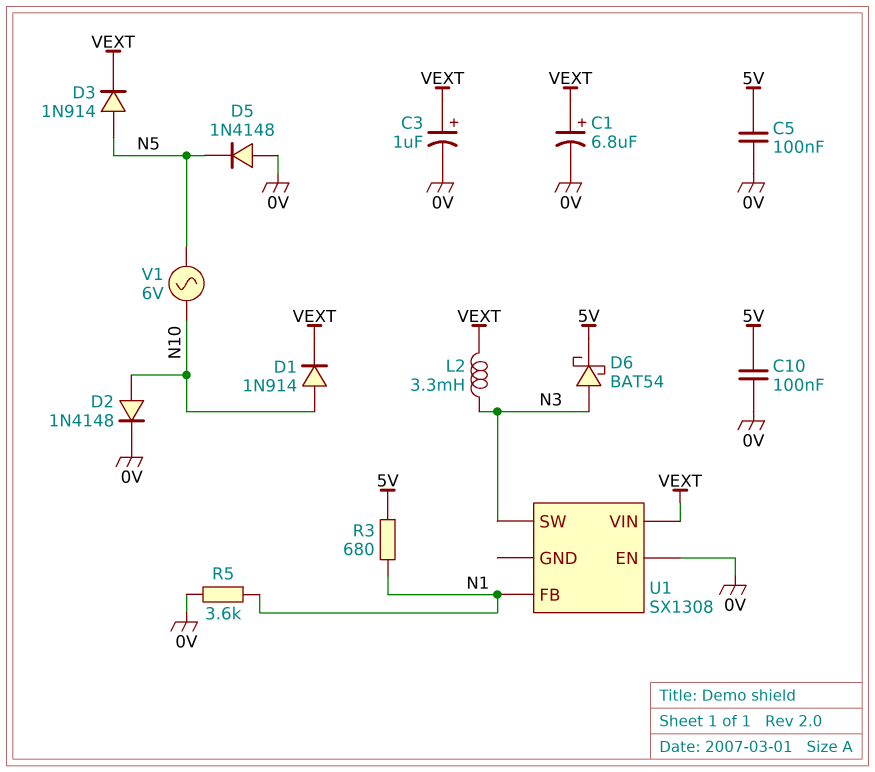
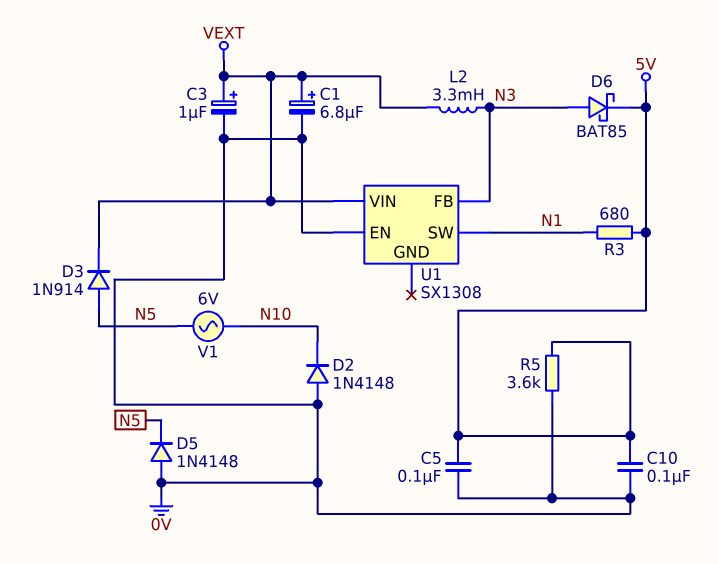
D1: diode 1N914 (A N10, K VEXT) -> none
D2: diode 1N4148 (A N10, K 0V) -> diode 1N4148 (A 0V, K N10)
D6: schottky BAT54 (A N3, K 5V) -> schottky BAT85 (A N3, K 5V)
R5: 3.6k (0V, N1) -> 3.6k (0V, 5V)
U1 pin FB: N1 -> N3
U1 pin SW: N3 -> N1

